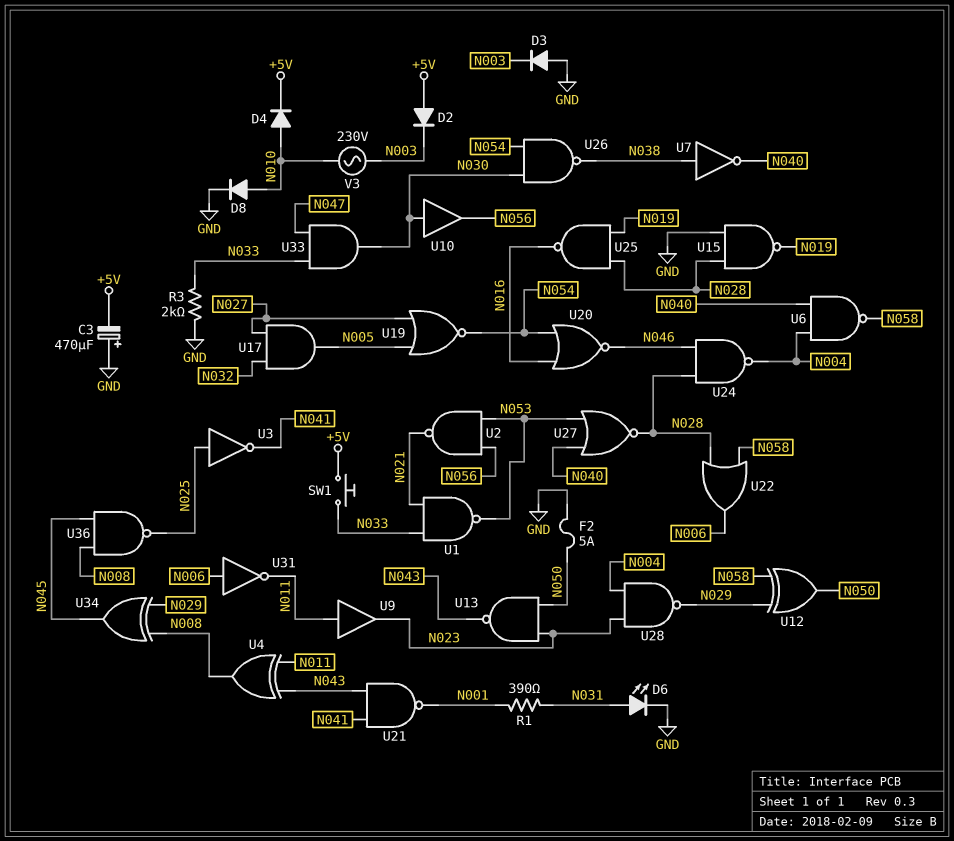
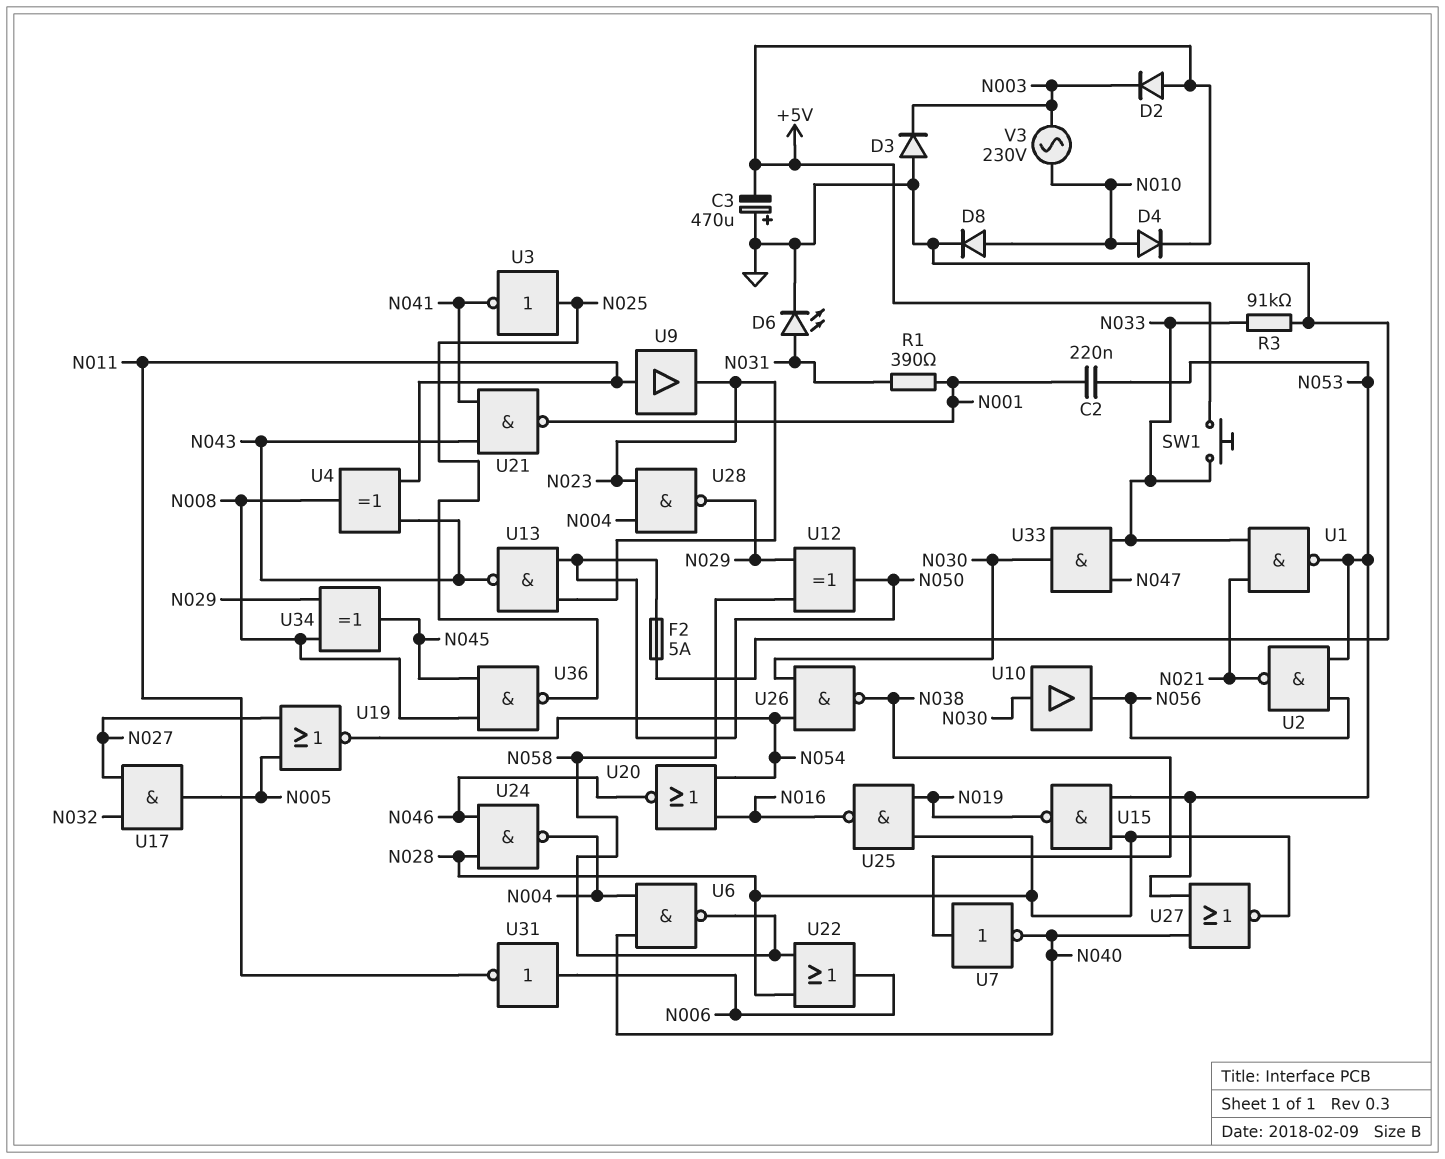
C2: none -> 220nF (N001, N053)
R3: 2k (GND, N033) -> 91k (GND, N033)
U15: NAND (in GND, in N028, out N019) -> NAND (in N028, in N053, out N019)

